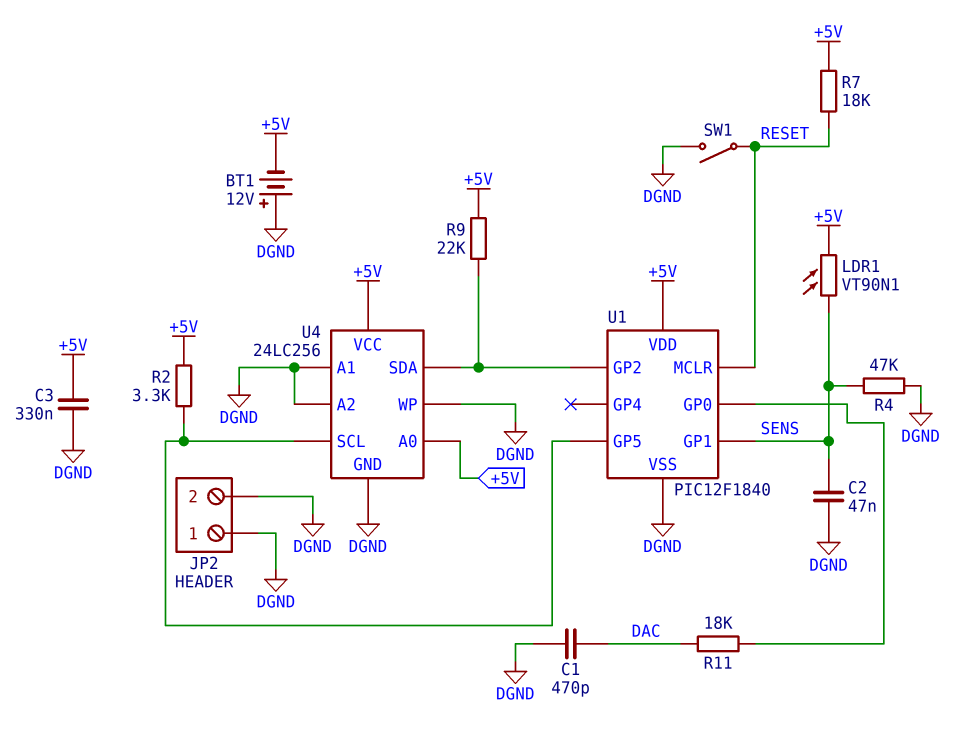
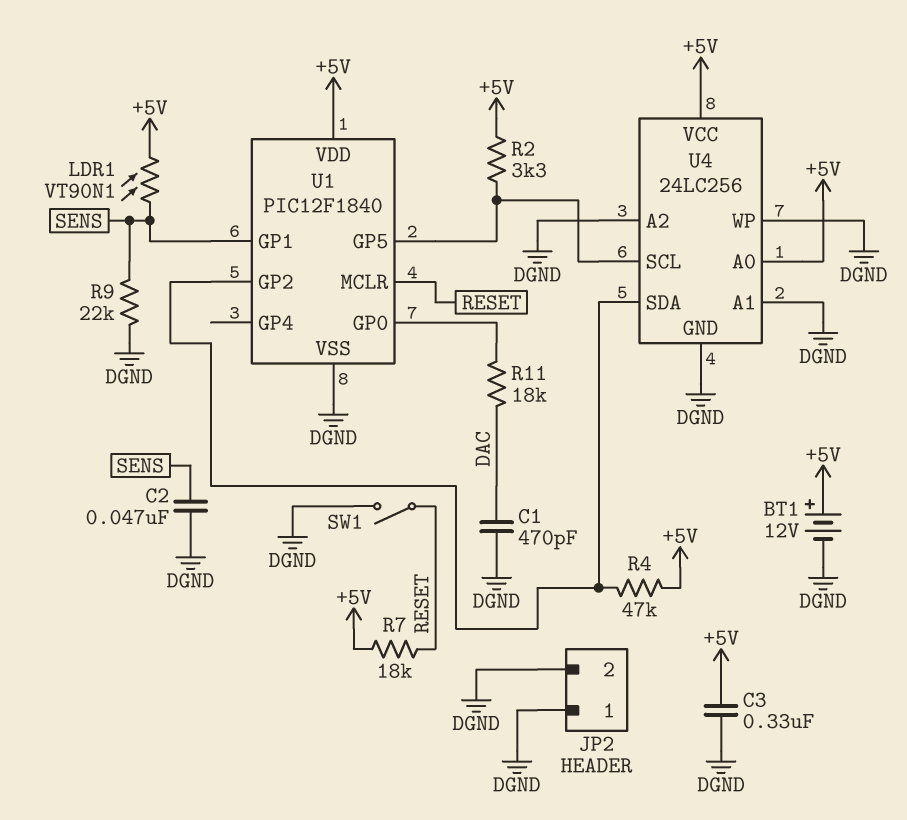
BT1: 12V (plus DGND, minus +5V) -> 12V (plus +5V, minus DGND)
R4: 47k (DGND, SENS) -> 47k (+5V, U1/GP2)
R9: 22k (+5V, U1/GP2) -> 22k (DGND, SENS)

